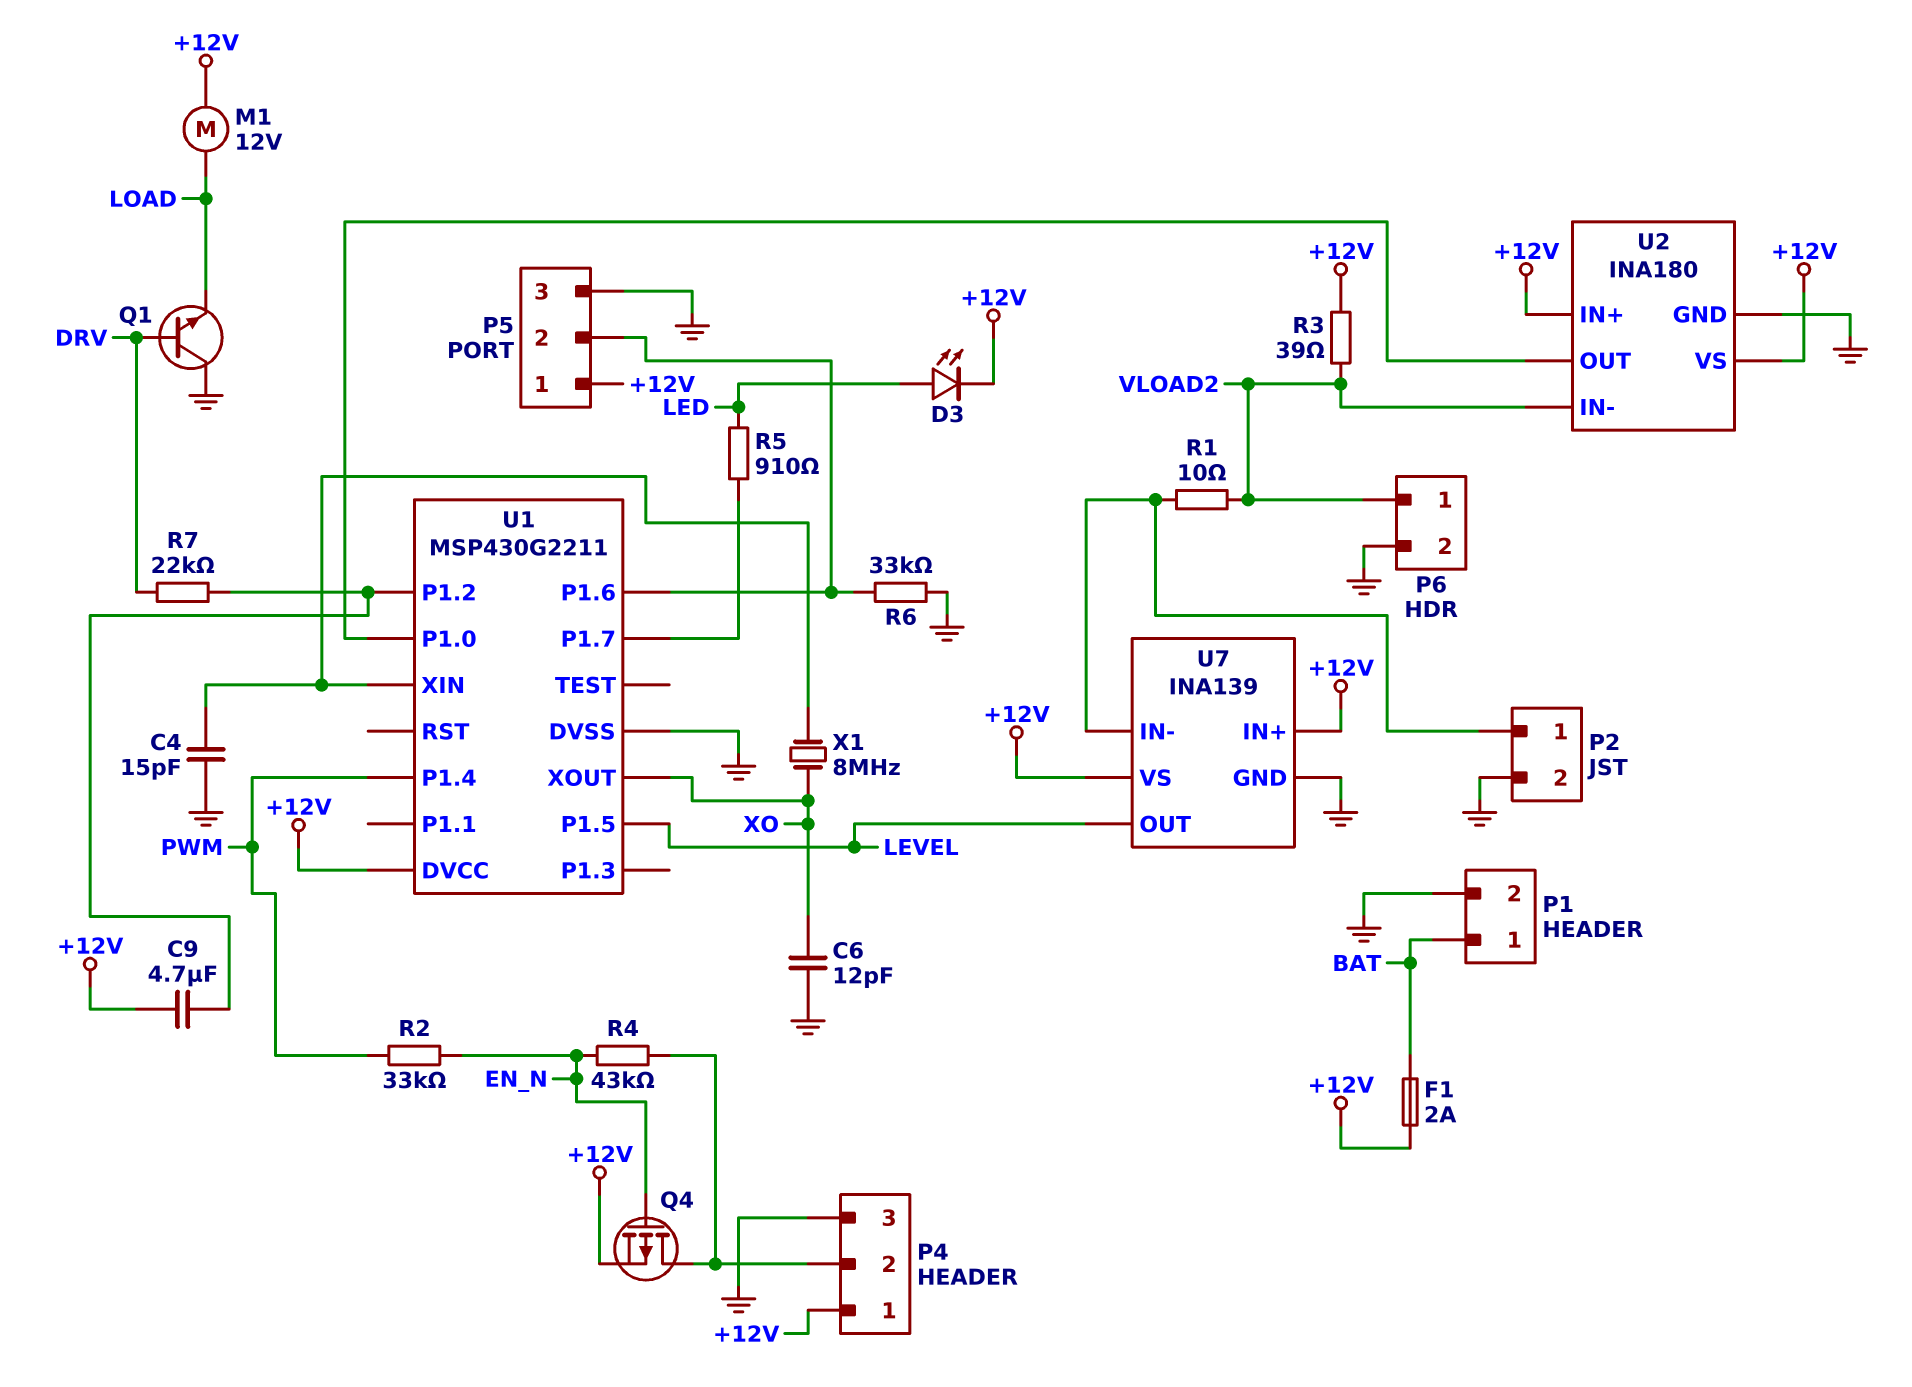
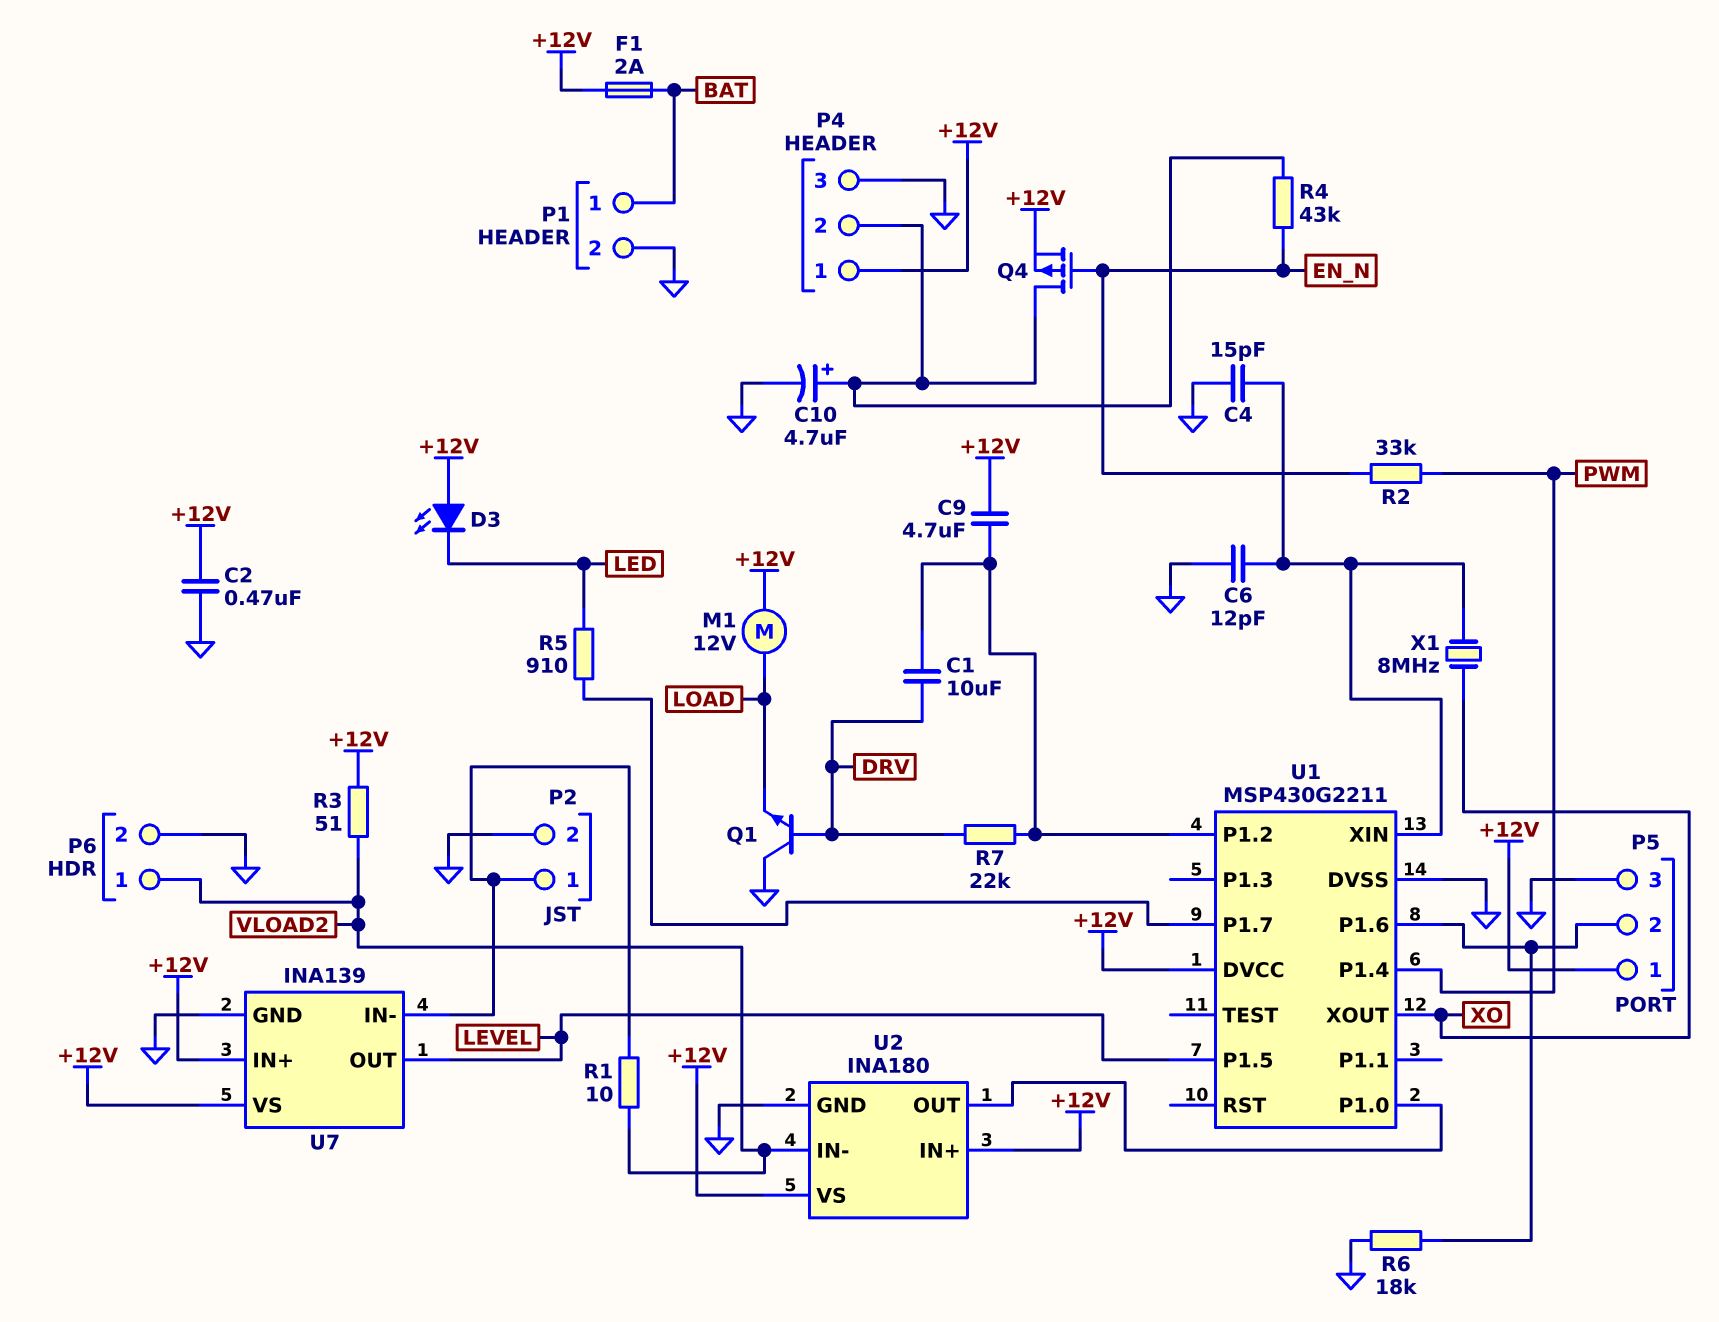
C1: none -> 10uF (DRV, U1/P1.2)
C2: none -> 470nF (+12V, GND)
C6: 12pF (GND, XO) -> 12pF (GND, U1/XIN)
C10: none -> 4.7uF (plus P4/2, minus GND)
D3: LED (A LED, K +12V) -> LED (A +12V, K LED)
R3: 39 (+12V, VLOAD2) -> 51 (+12V, VLOAD2)
R6: 33k (GND, P5/2) -> 18k (GND, P5/2)

